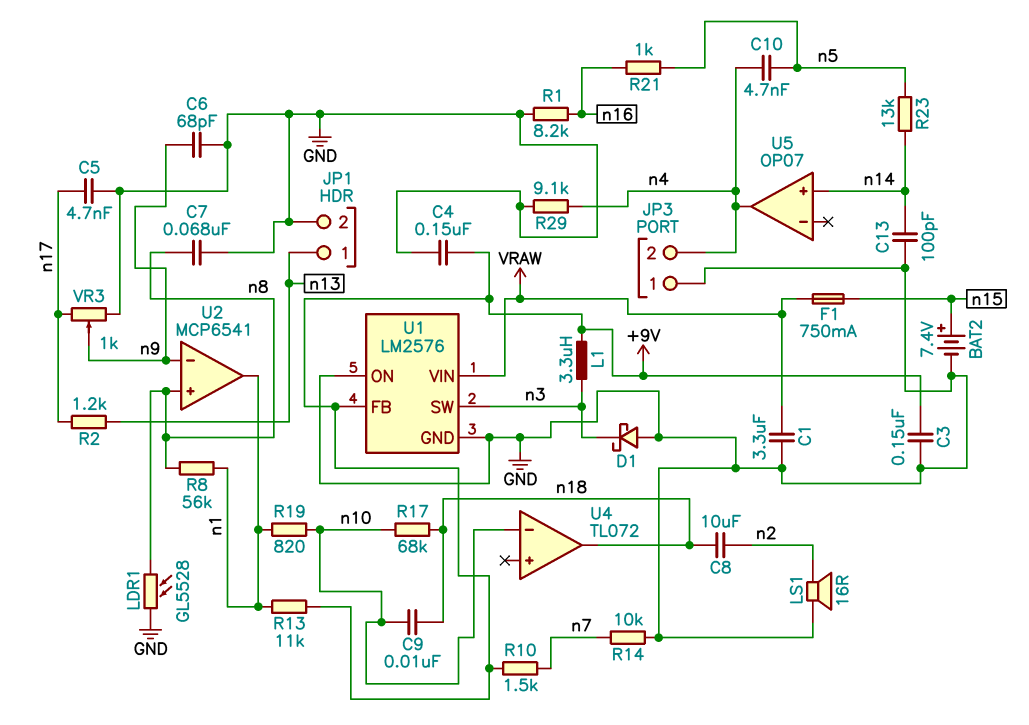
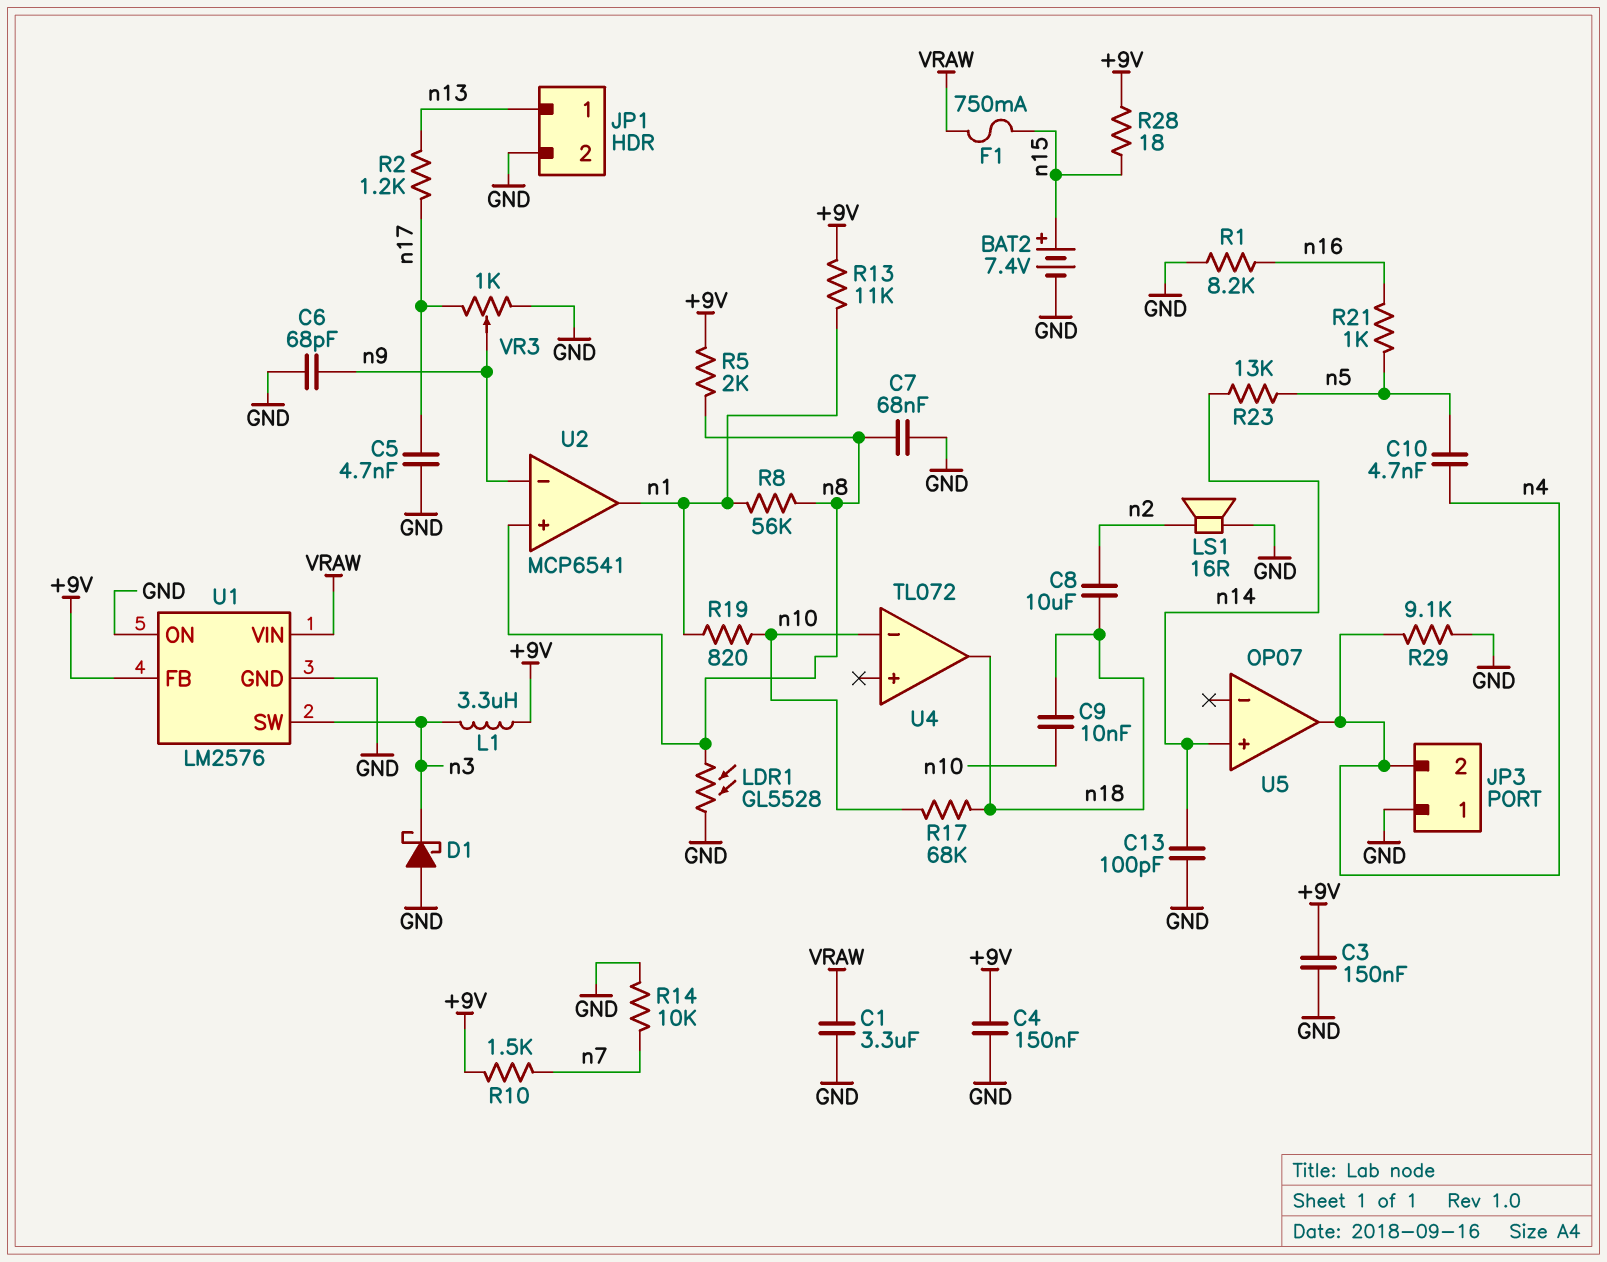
R5: none -> 2k (+9V, n8)
R28: none -> 18 (+9V, n15)

